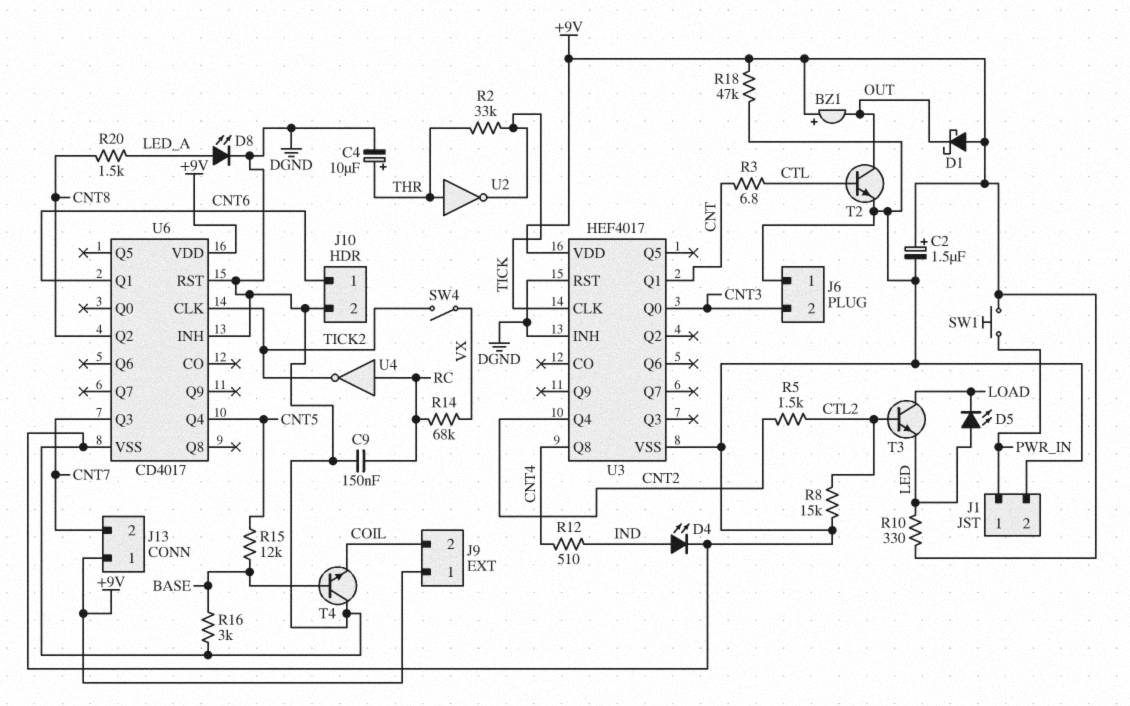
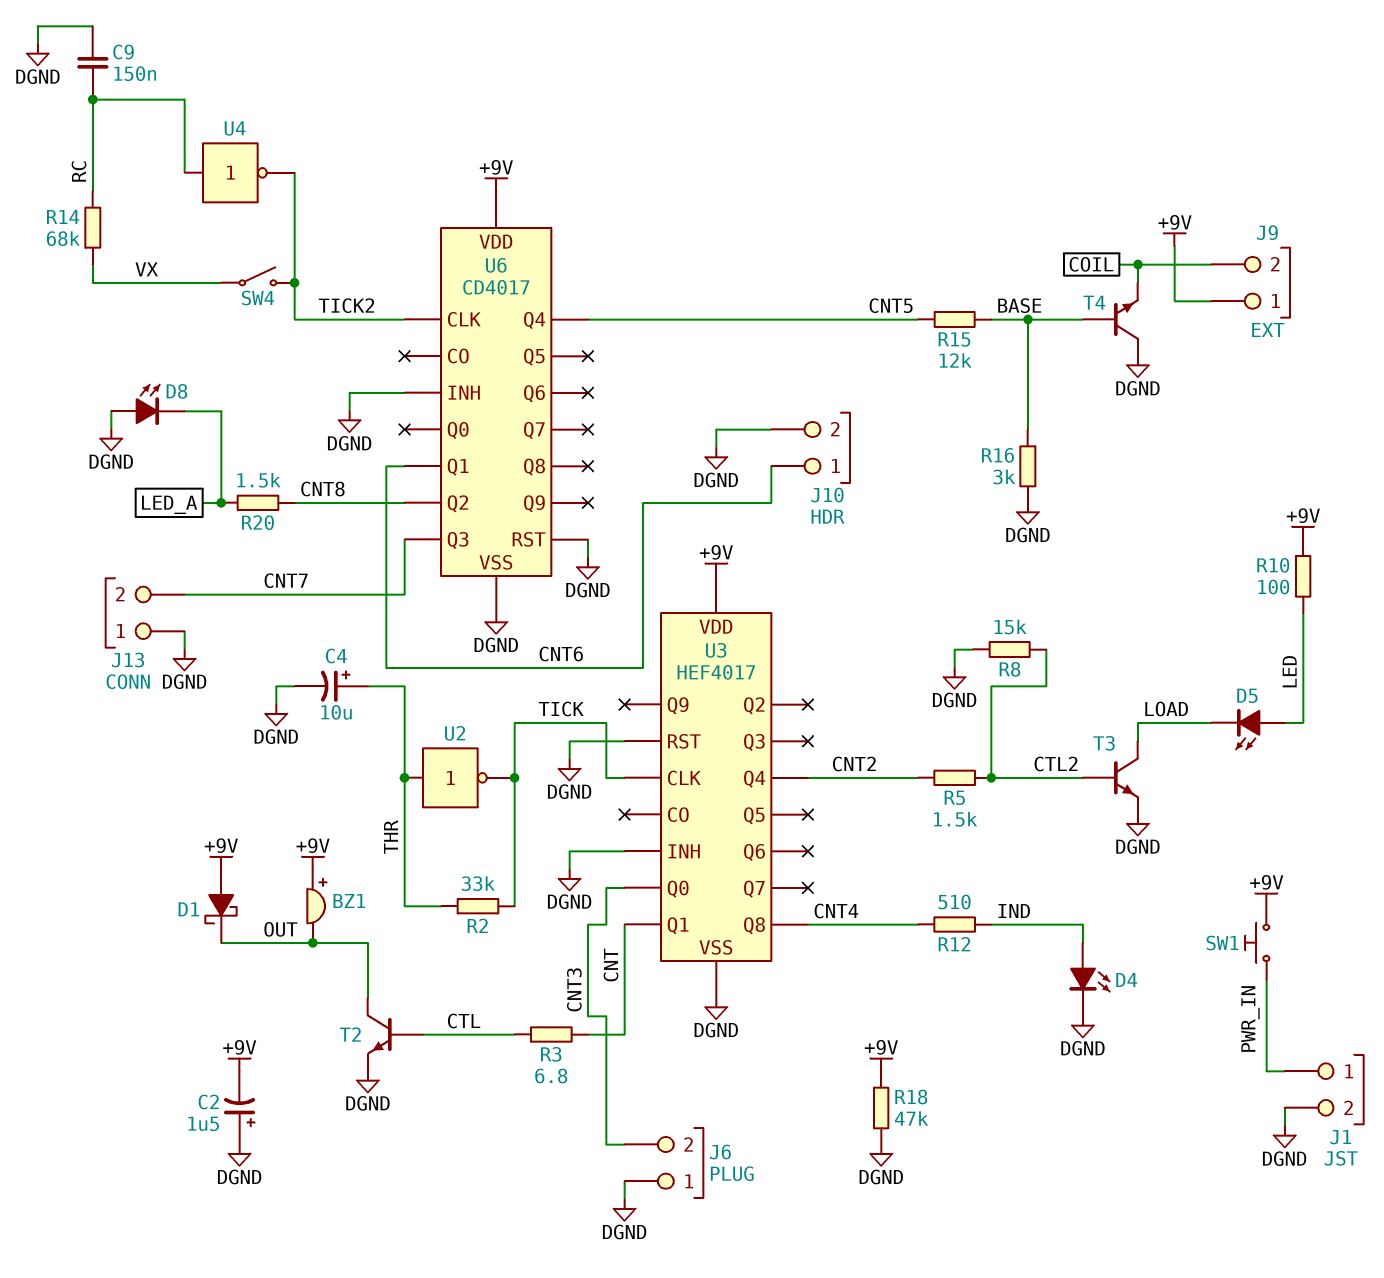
C2: 1.5uF (plus +9V, minus DGND) -> 1.5uF (plus DGND, minus +9V)
D8: LED (A LED_A, K DGND) -> LED (A DGND, K LED_A)
J13 pin 1: +9V -> DGND
R10: 330 (+9V, LED) -> 100 (+9V, LED)
T3: NPN (B CTL2, C LOAD, E LED) -> NPN (B CTL2, C LOAD, E DGND)

